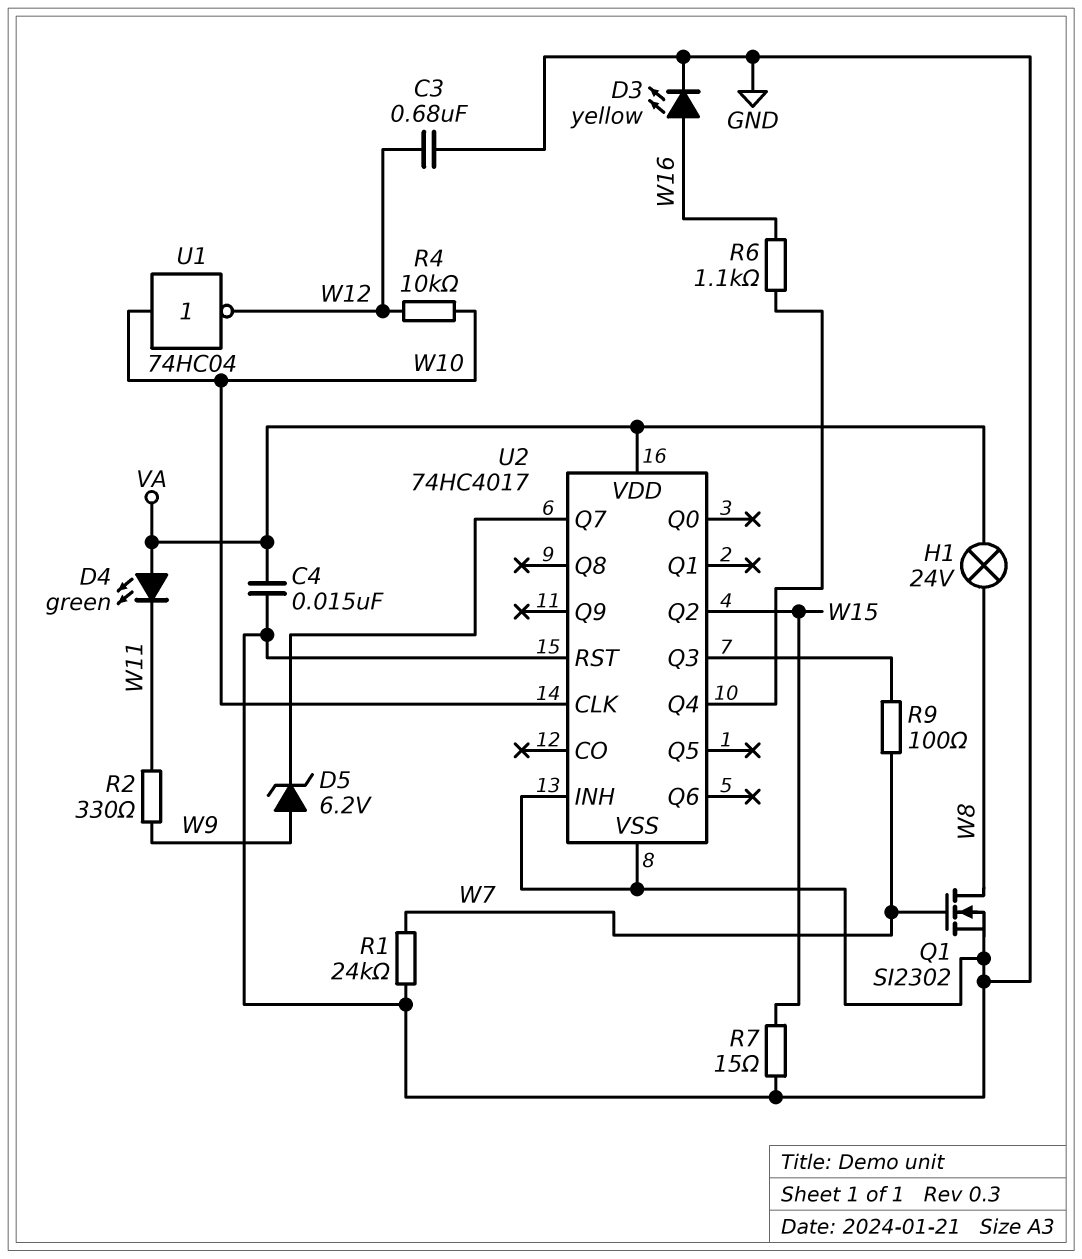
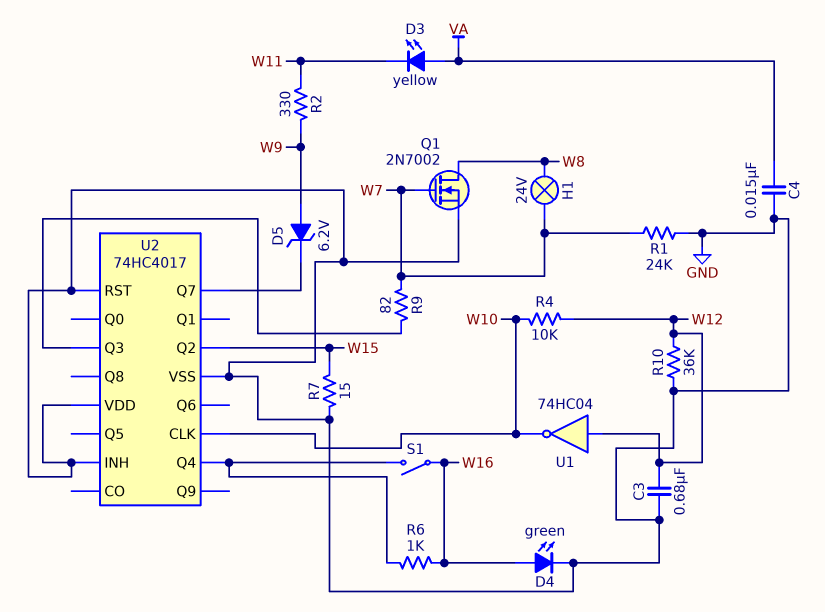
D3: LED yellow (A W16, K GND) -> LED yellow (A VA, K W11)
D4: LED green (A VA, K W11) -> LED green (A W16, K GND)
H1: lamp 24V (VA, W8) -> lamp 24V (W7, W8)
Q1: NMOS SI2302 (G W7, D W8, S GND) -> NMOS 2N7002 (G W7, D W8, S GND)
R6: 1.1k (U2/Q4, W16) -> 1k (U2/Q4, W16)
R9: 100 (U2/Q3, W7) -> 82 (U2/Q3, W7)
R10: none -> 36k (GND, W12)
S1: none -> switch (U2/Q4, W16)
U1: NOT 74HC04 (in W10, out W12) -> NOT 74HC04 (in W12, out W10)
U2 pin VDD: VA -> GND

